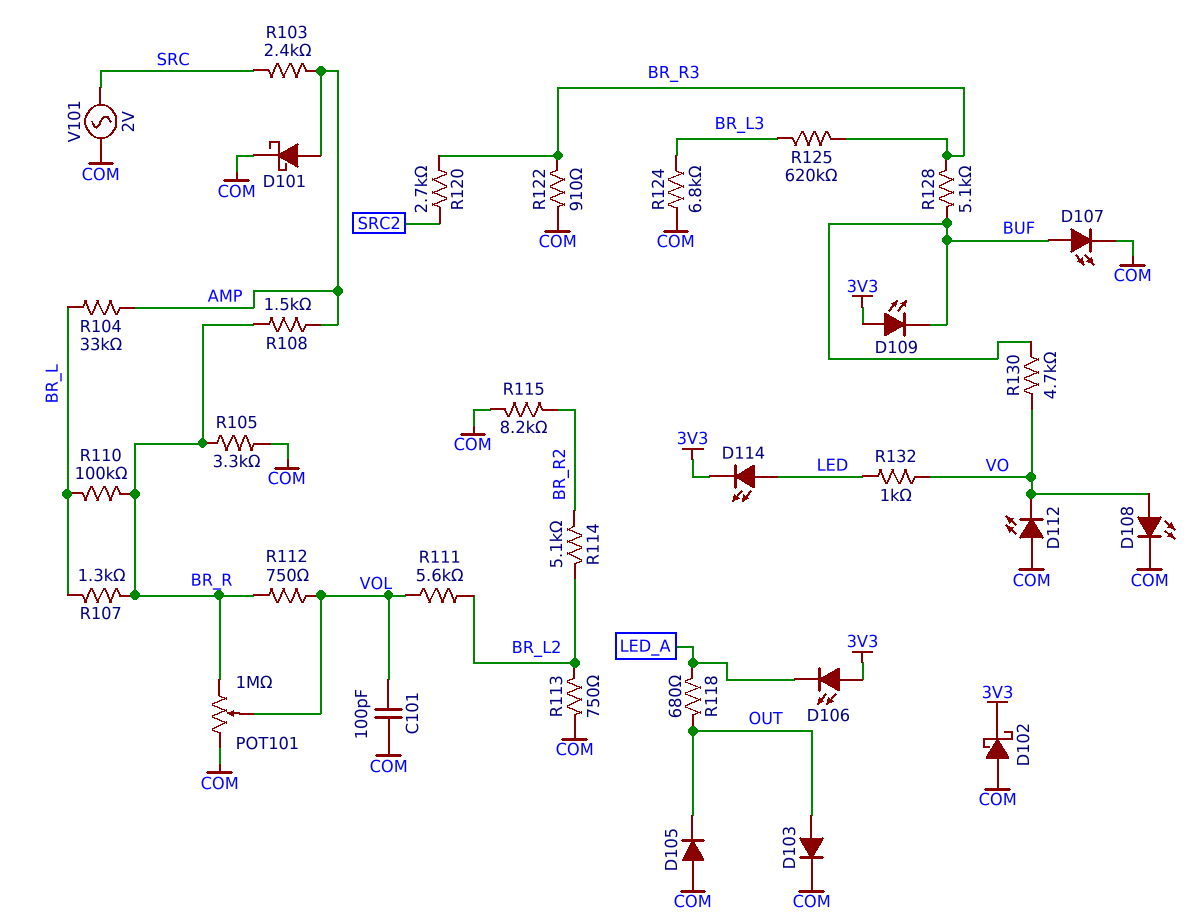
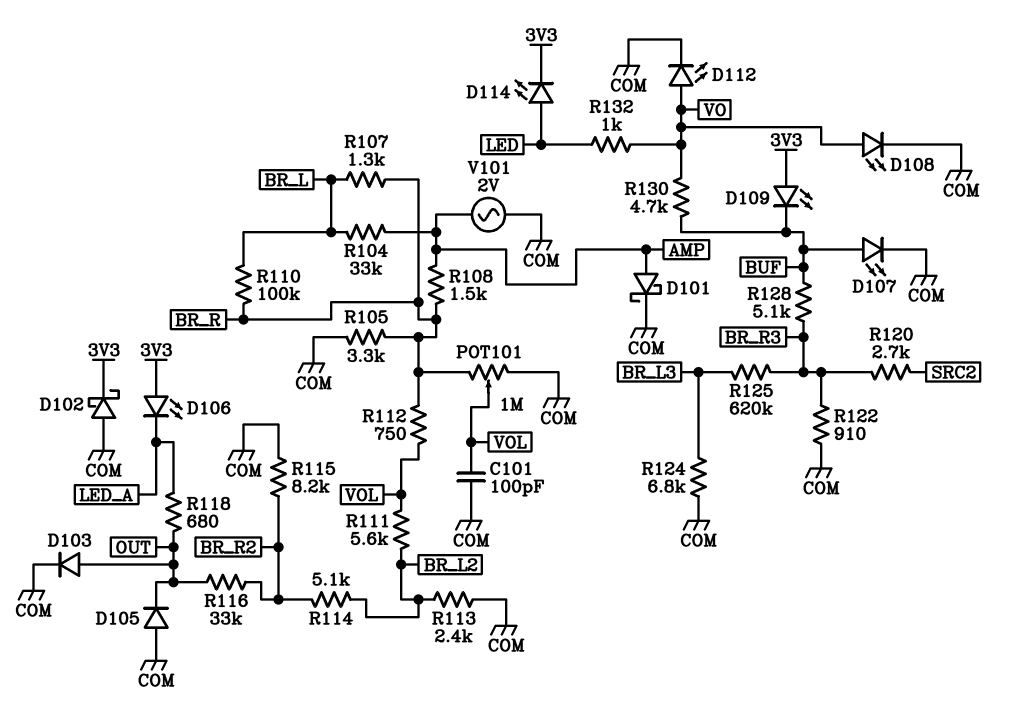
D112: LED (A COM, K VO) -> LED (A VO, K COM)
R103: 2.4k (AMP, SRC) -> none
R113: 750 (BR_L2, COM) -> 2.4k (BR_L2, COM)
R116: none -> 33k (BR_R2, OUT)
V101: AC 2V (COM, SRC) -> AC 2V (AMP, COM)

